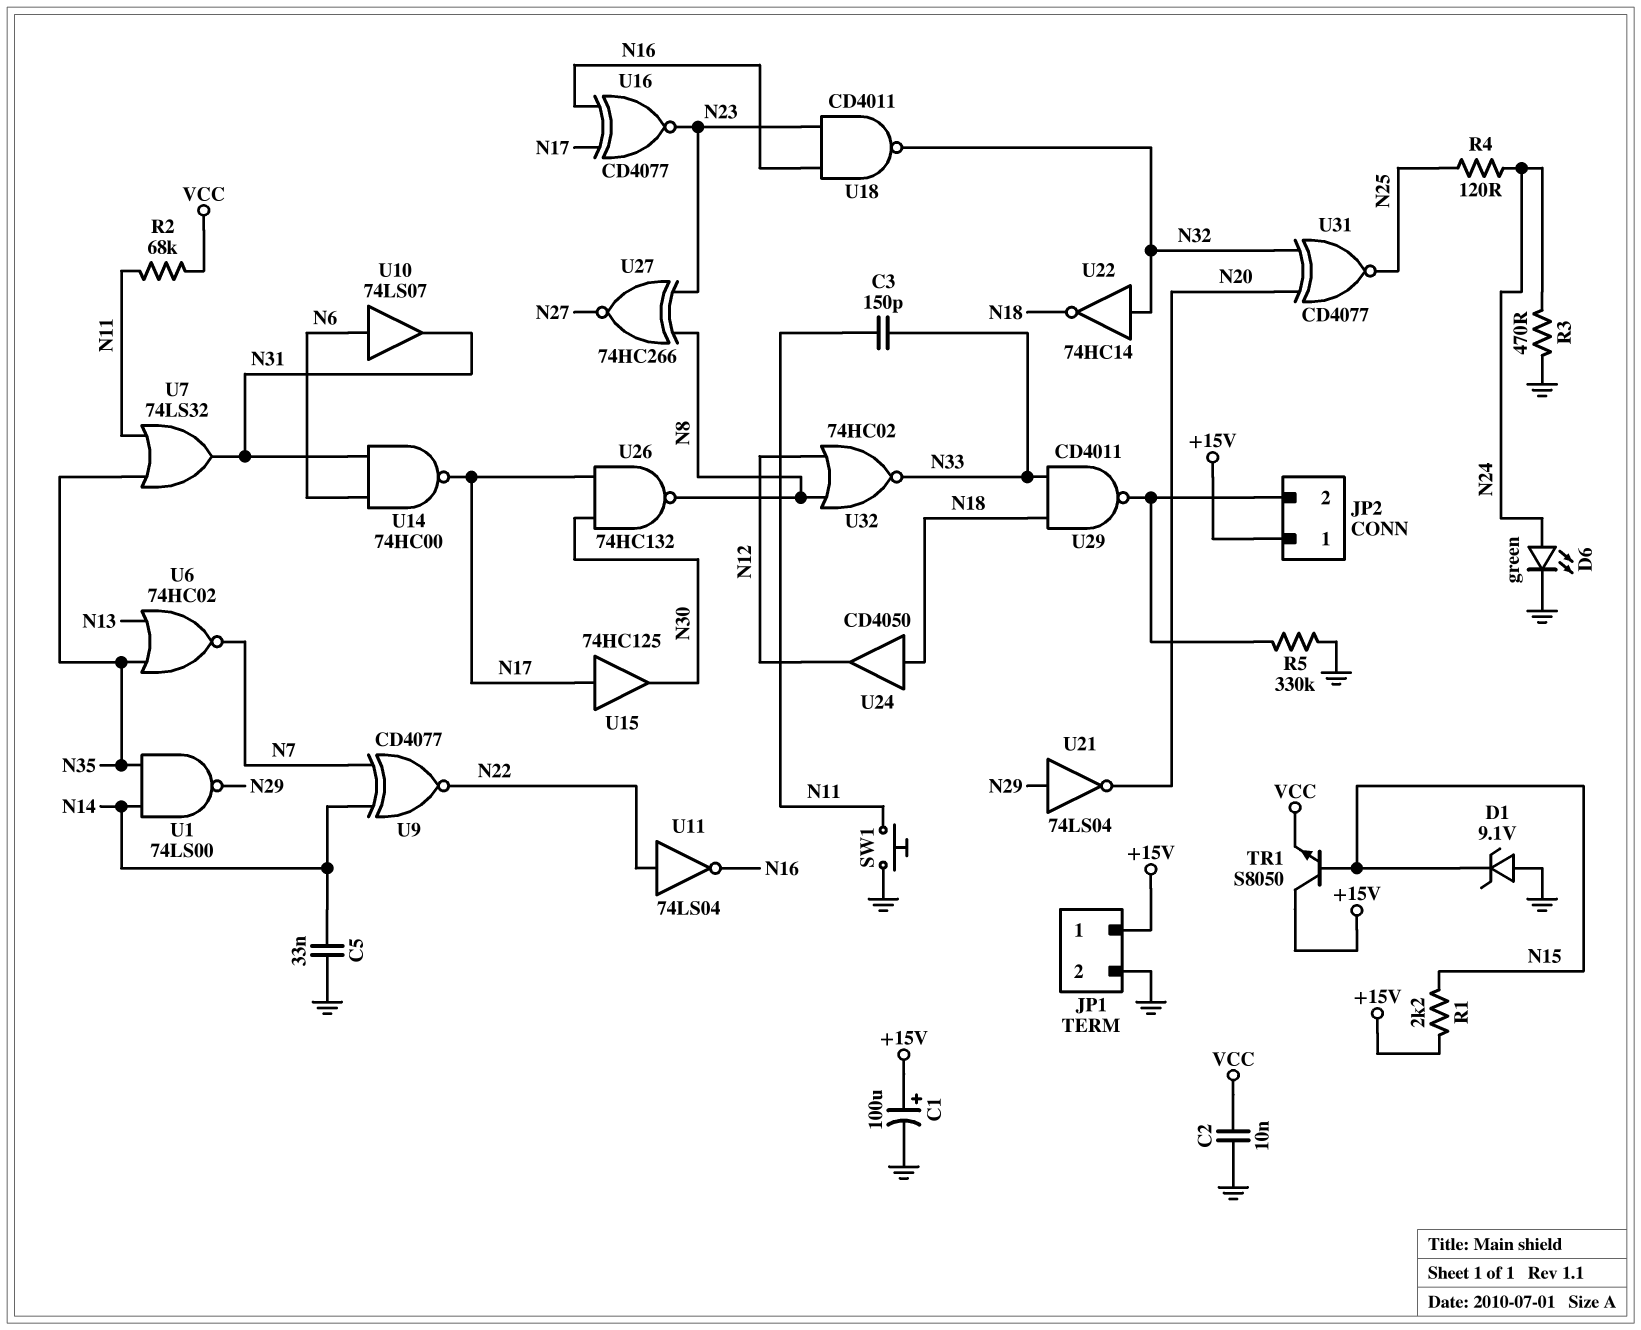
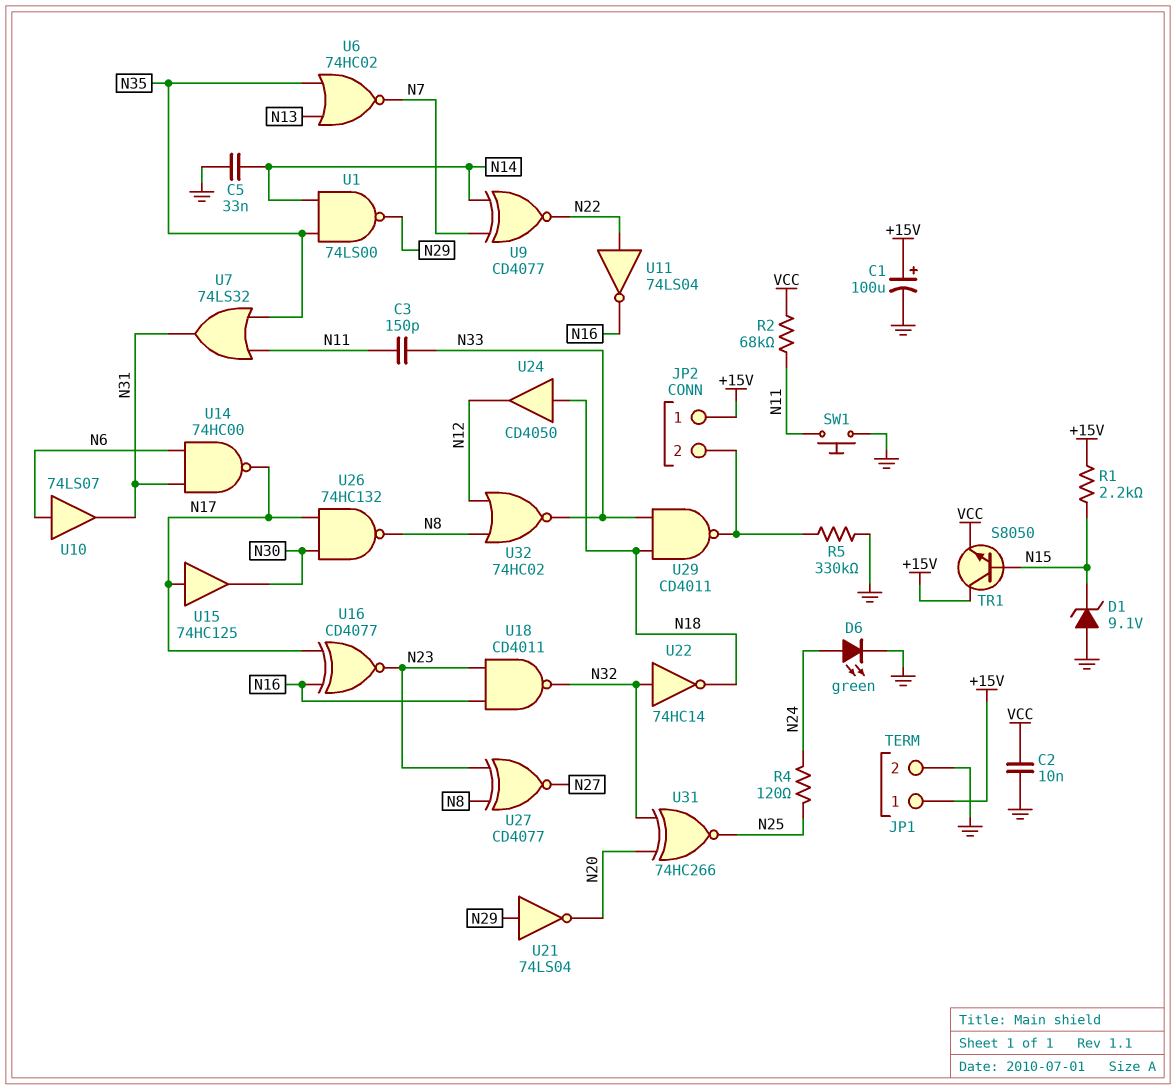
R3: 470 (GND, N24) -> none
U27: XNOR 74HC266 (in N8, in N23, out N27) -> XNOR CD4077 (in N8, in N23, out N27)
U31: XNOR CD4077 (in N20, in N32, out N25) -> XNOR 74HC266 (in N20, in N32, out N25)

